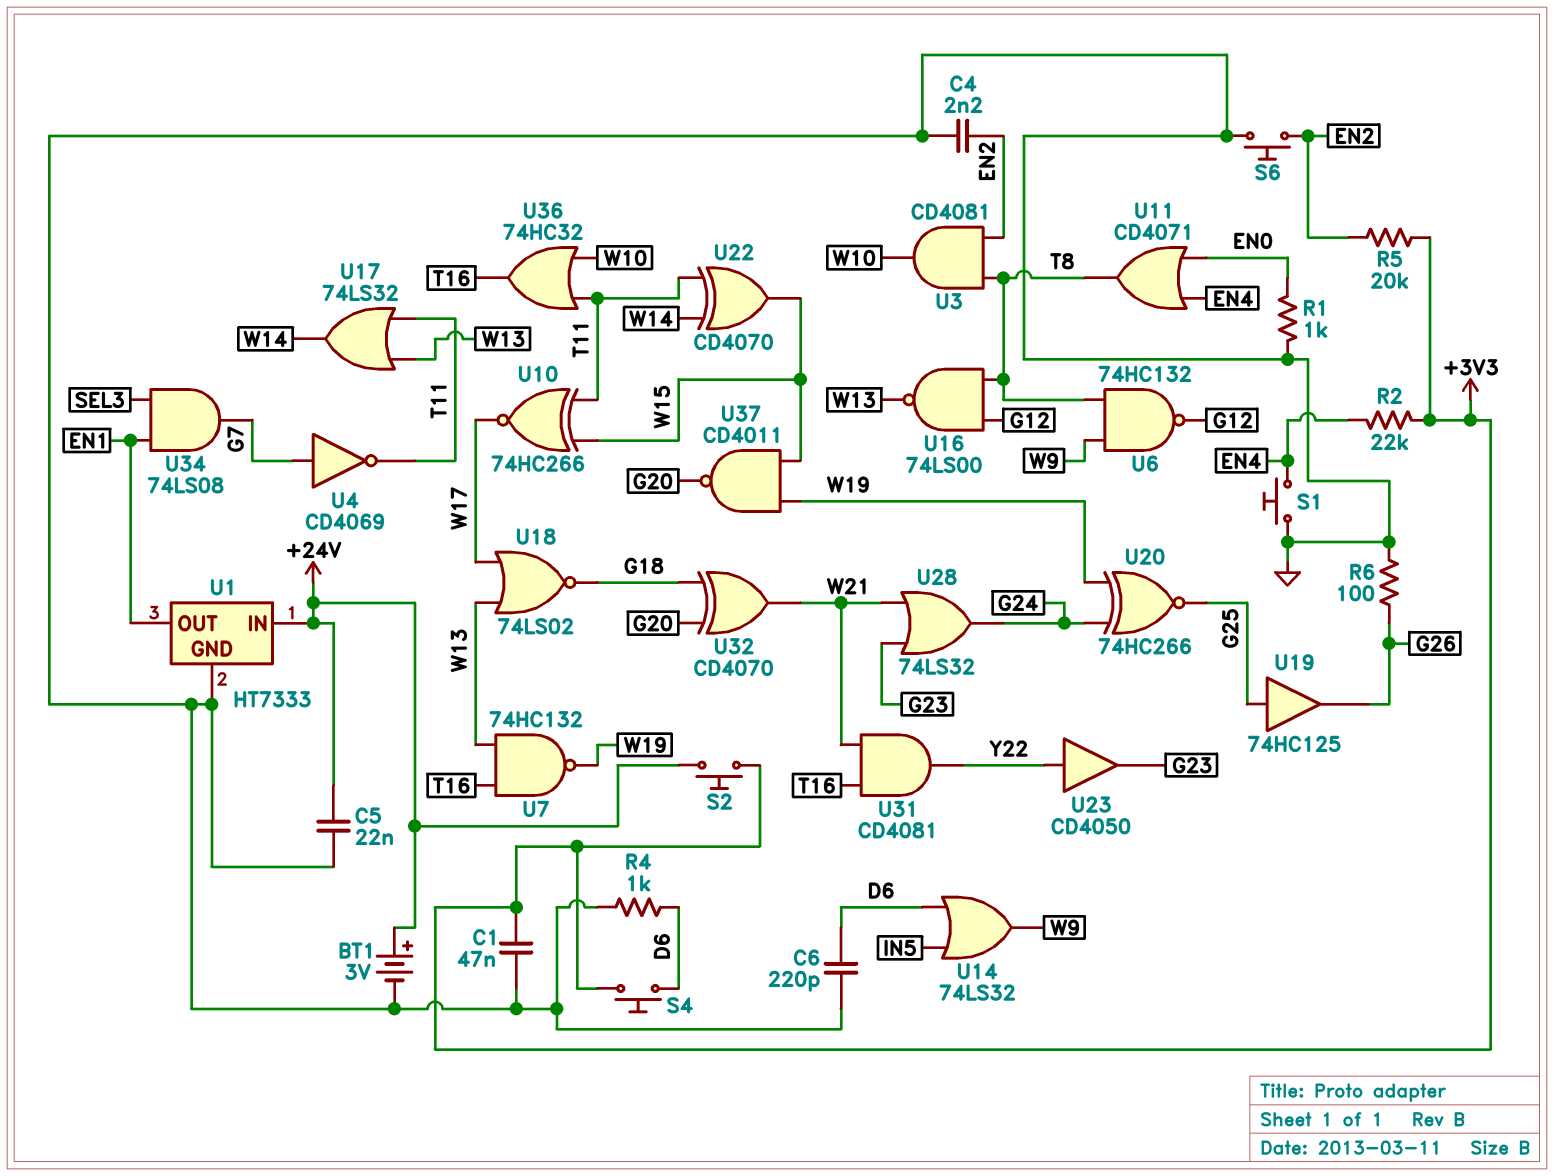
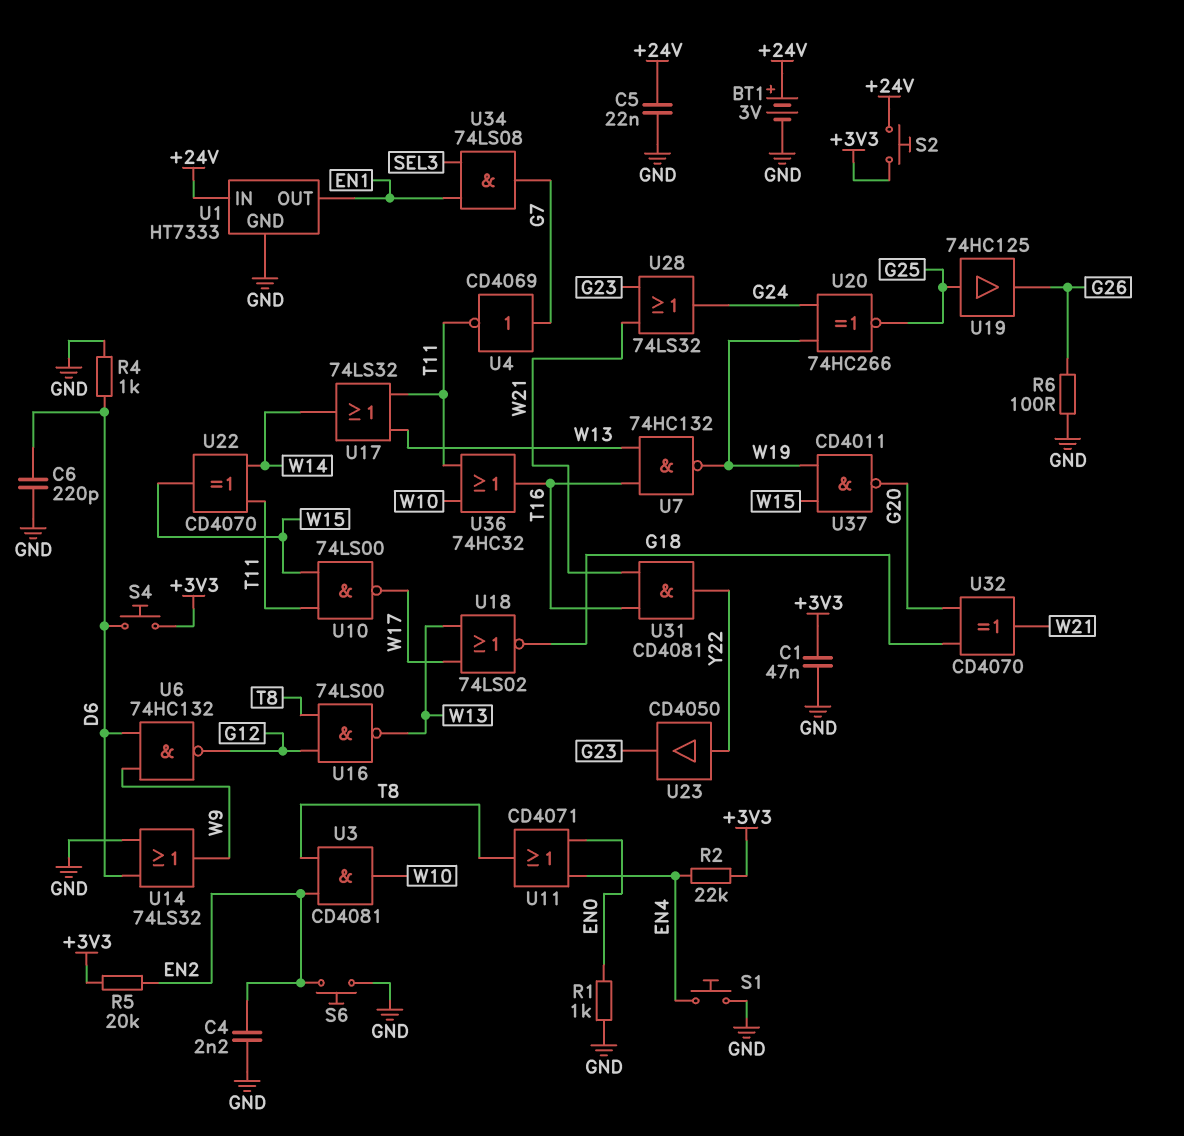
U6: NAND 74HC132 (in T8, in W9, out G12) -> NAND 74HC132 (in D6, in W9, out G12)
U10: XNOR 74HC266 (in T11, in W15, out W17) -> NAND 74LS00 (in T11, in W15, out W17)
U14: OR 74LS32 (in D6, in IN5, out W9) -> OR 74LS32 (in D6, in GND, out W9)

